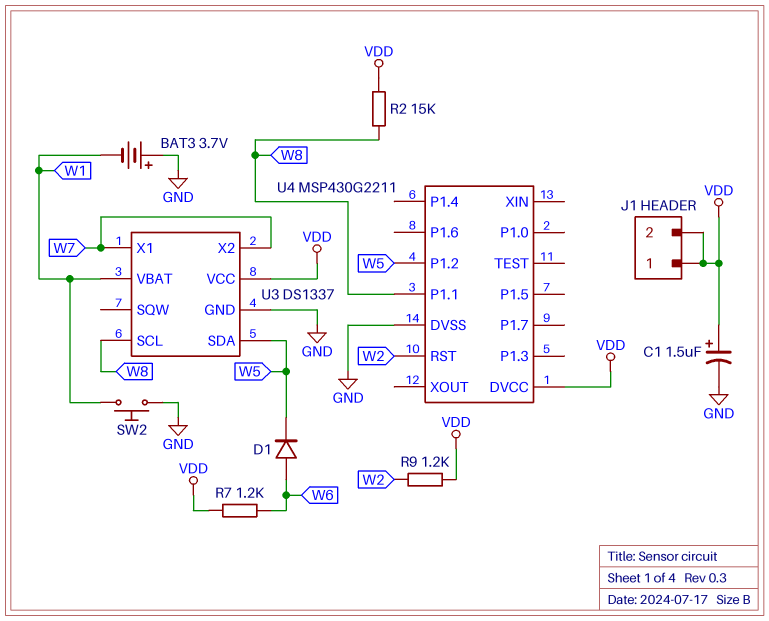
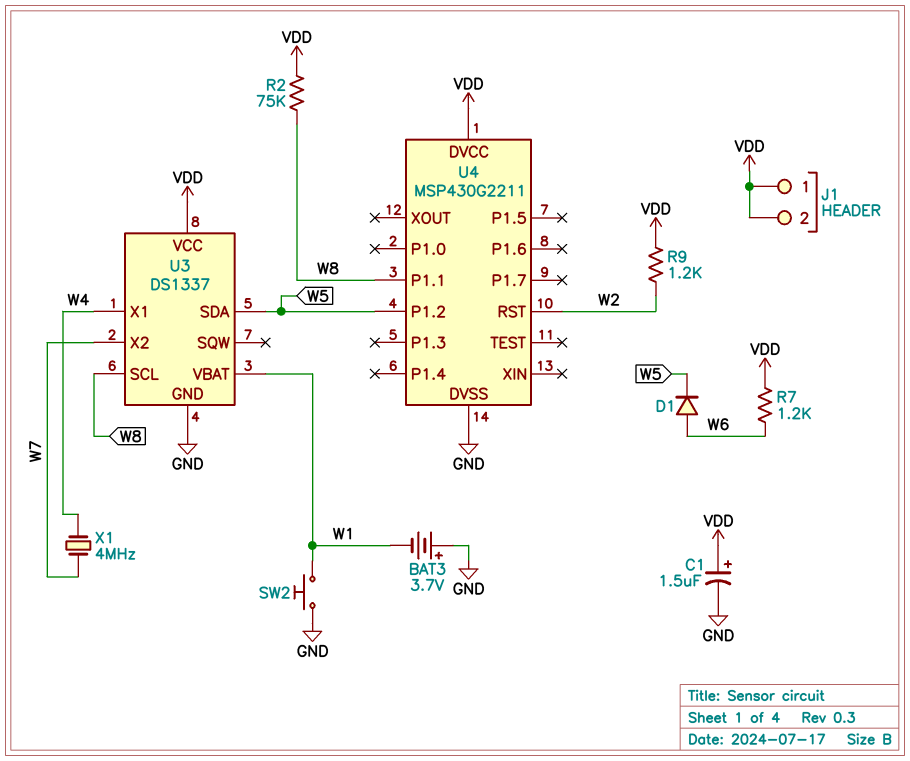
R2: 15k (VDD, W8) -> 75k (VDD, W8)
U3 pin X1: W7 -> W4
X1: none -> 4MHz (W4, W7)

